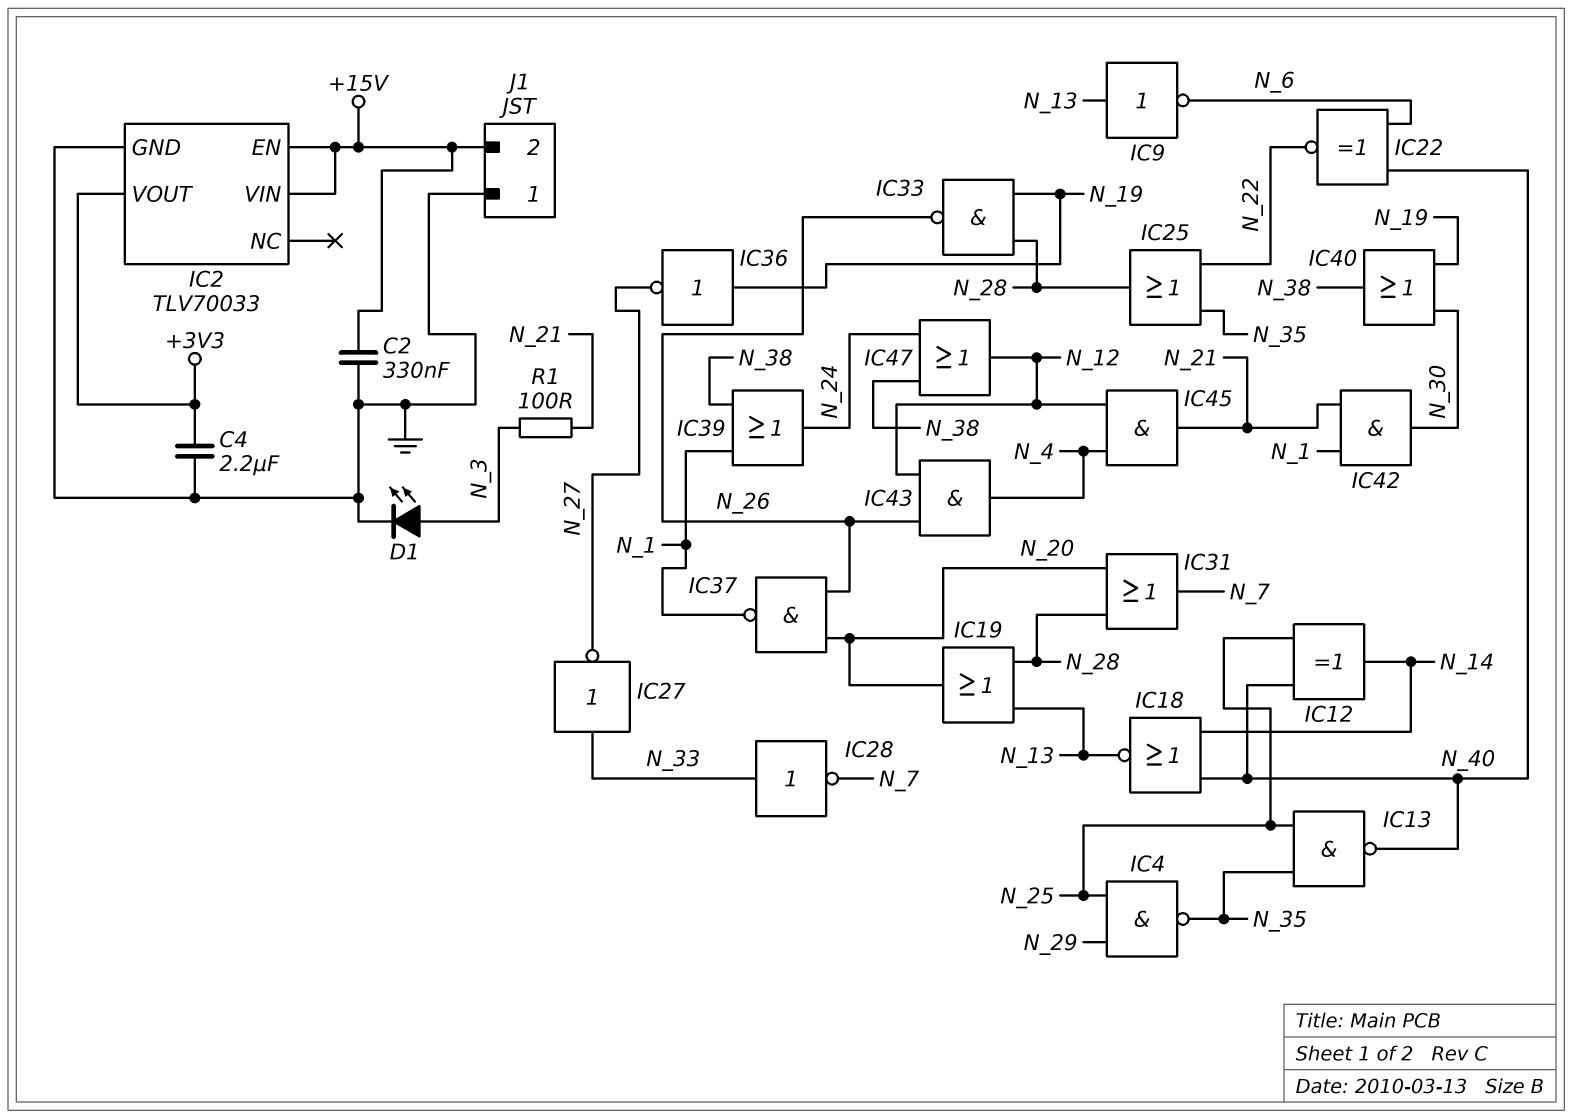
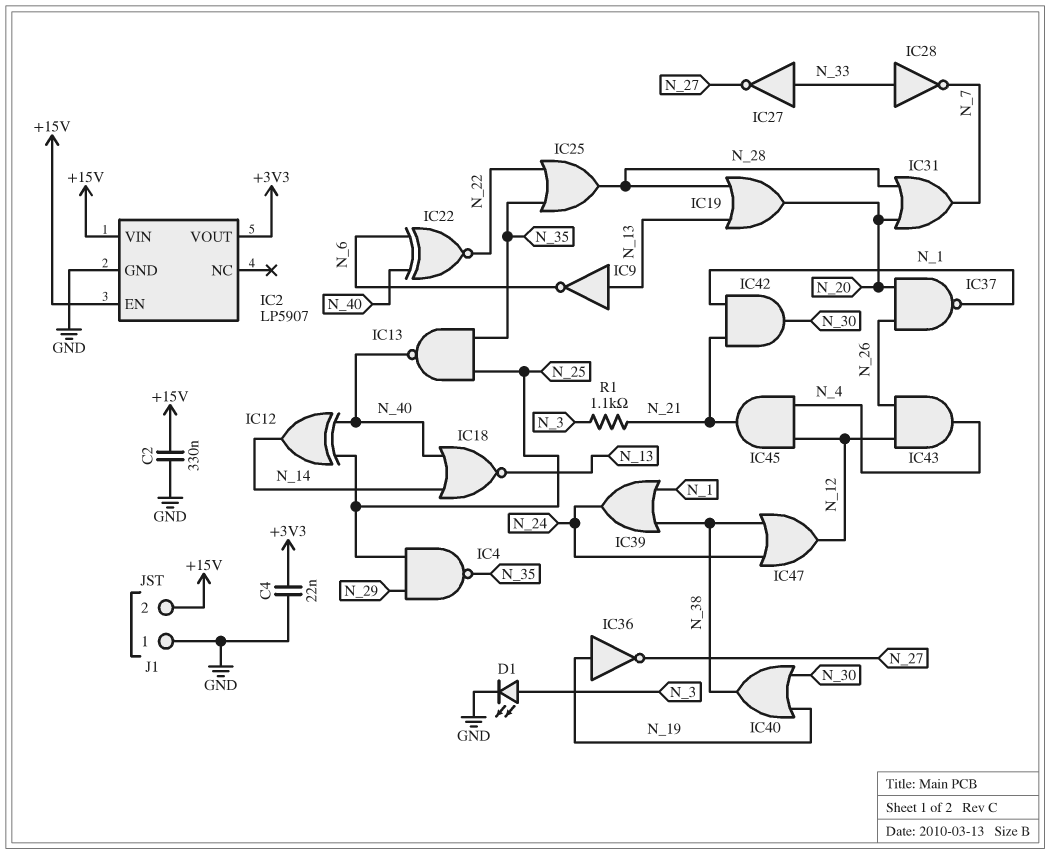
C4: 2.2uF (+3V3, GND) -> 22nF (+3V3, GND)
IC2: TLV70033 -> LP5907
IC33: NAND (in N_19, in N_28, out N_26) -> none
R1: 100 (N_3, N_21) -> 1.1k (N_3, N_21)

